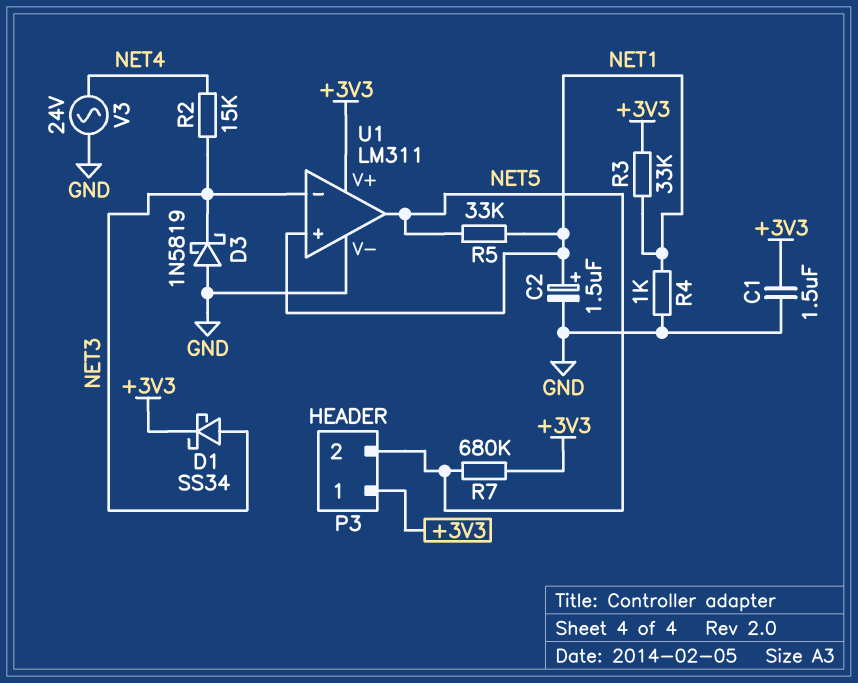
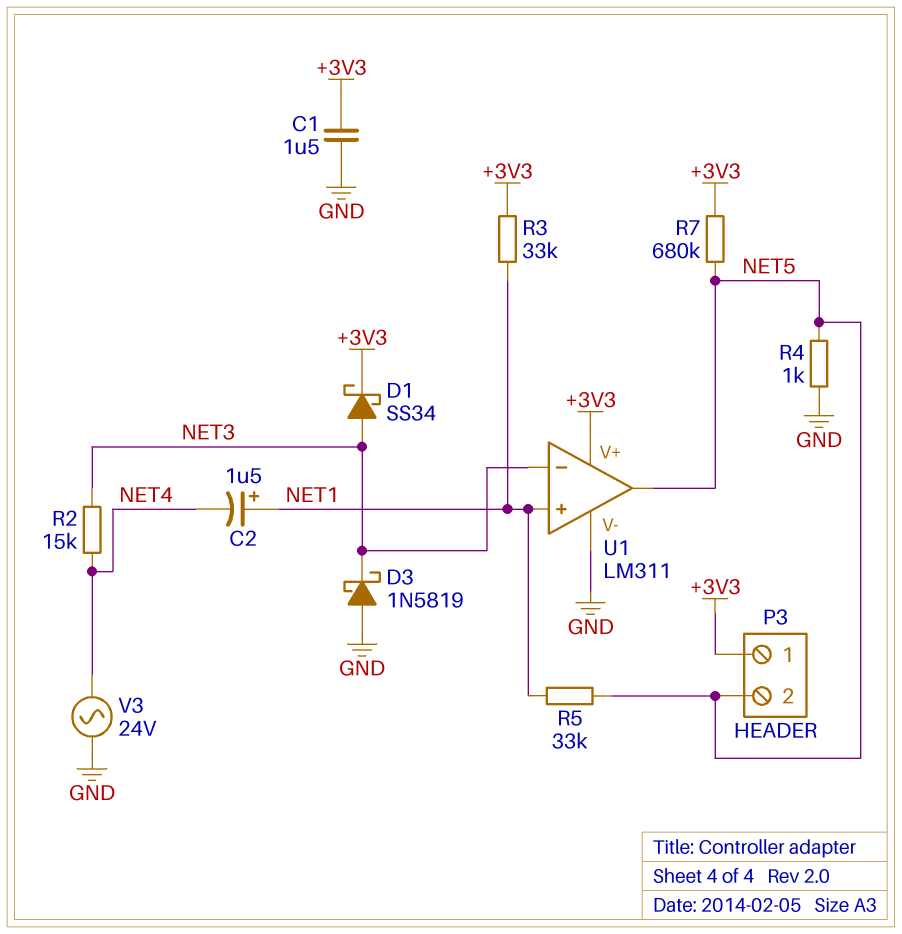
C2: 1.5uF (plus NET1, minus GND) -> 1.5uF (plus NET1, minus NET4)
R4: 1k (GND, NET1) -> 1k (GND, NET5)

